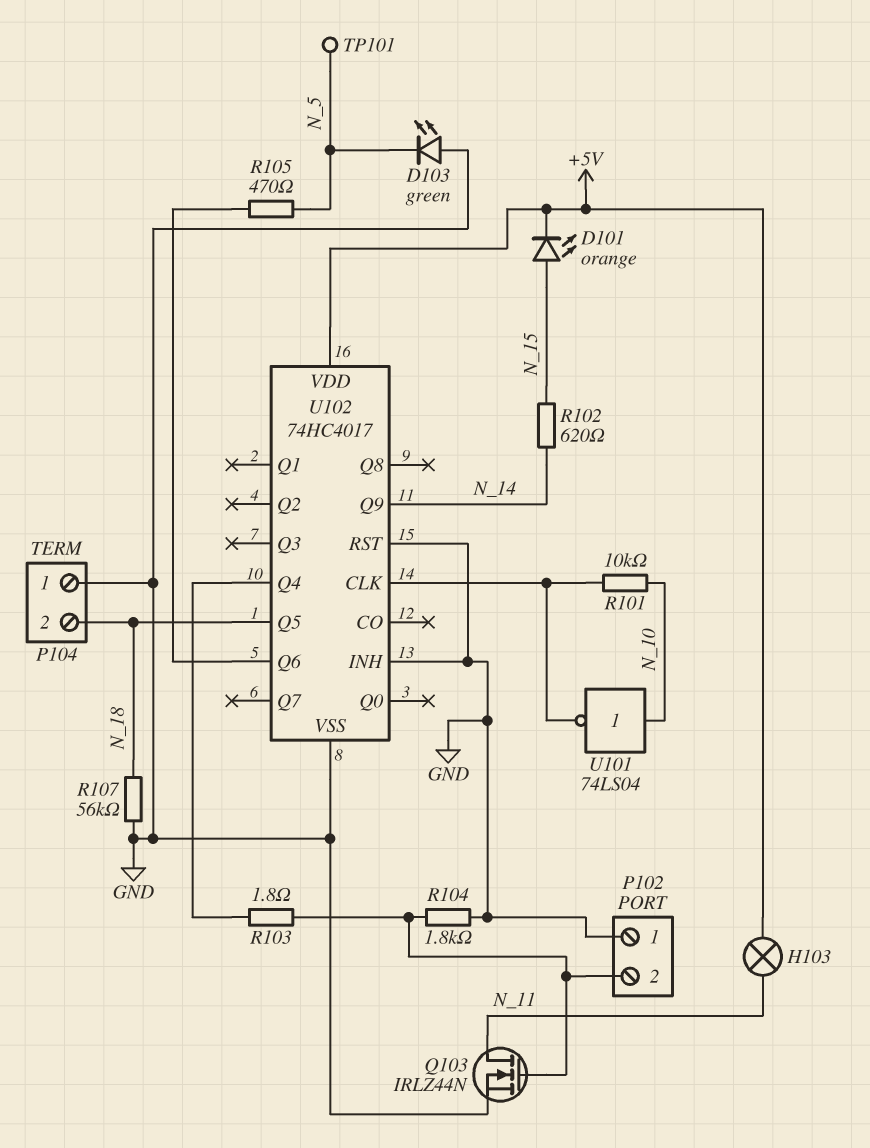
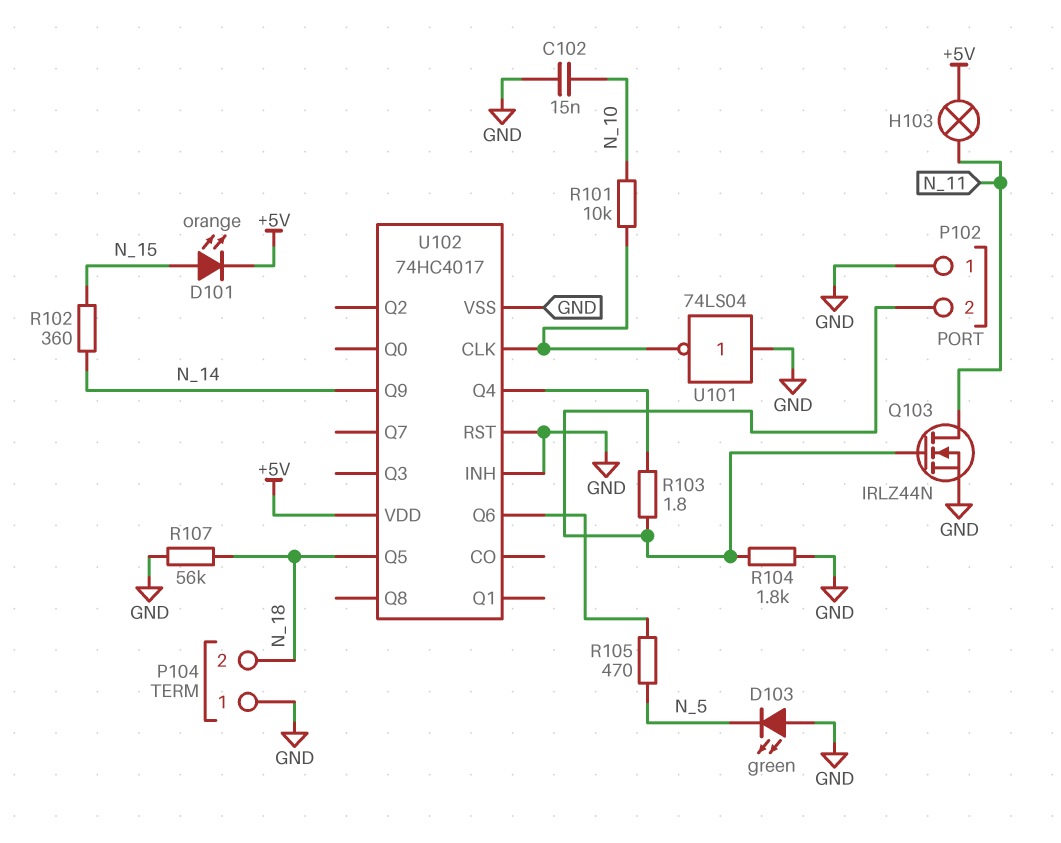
C102: none -> 15nF (GND, N_10)
R102: 620 (N_14, N_15) -> 360 (N_14, N_15)
TP101: test point (N_5) -> none
U101: NOT 74LS04 (in N_10, out U102/CLK) -> NOT 74LS04 (in GND, out U102/CLK)

